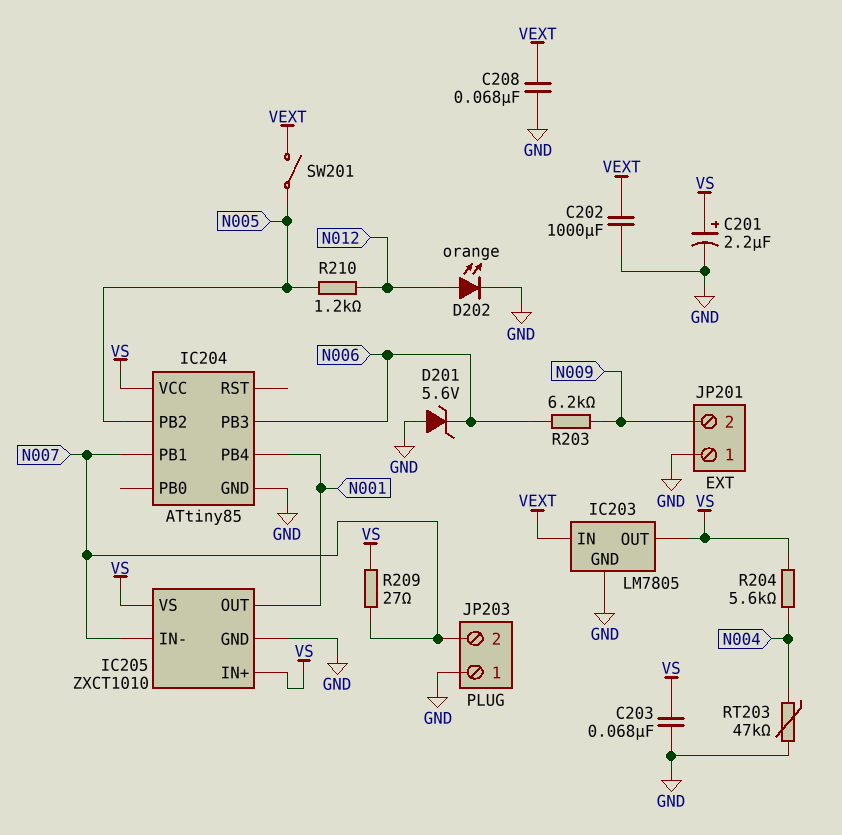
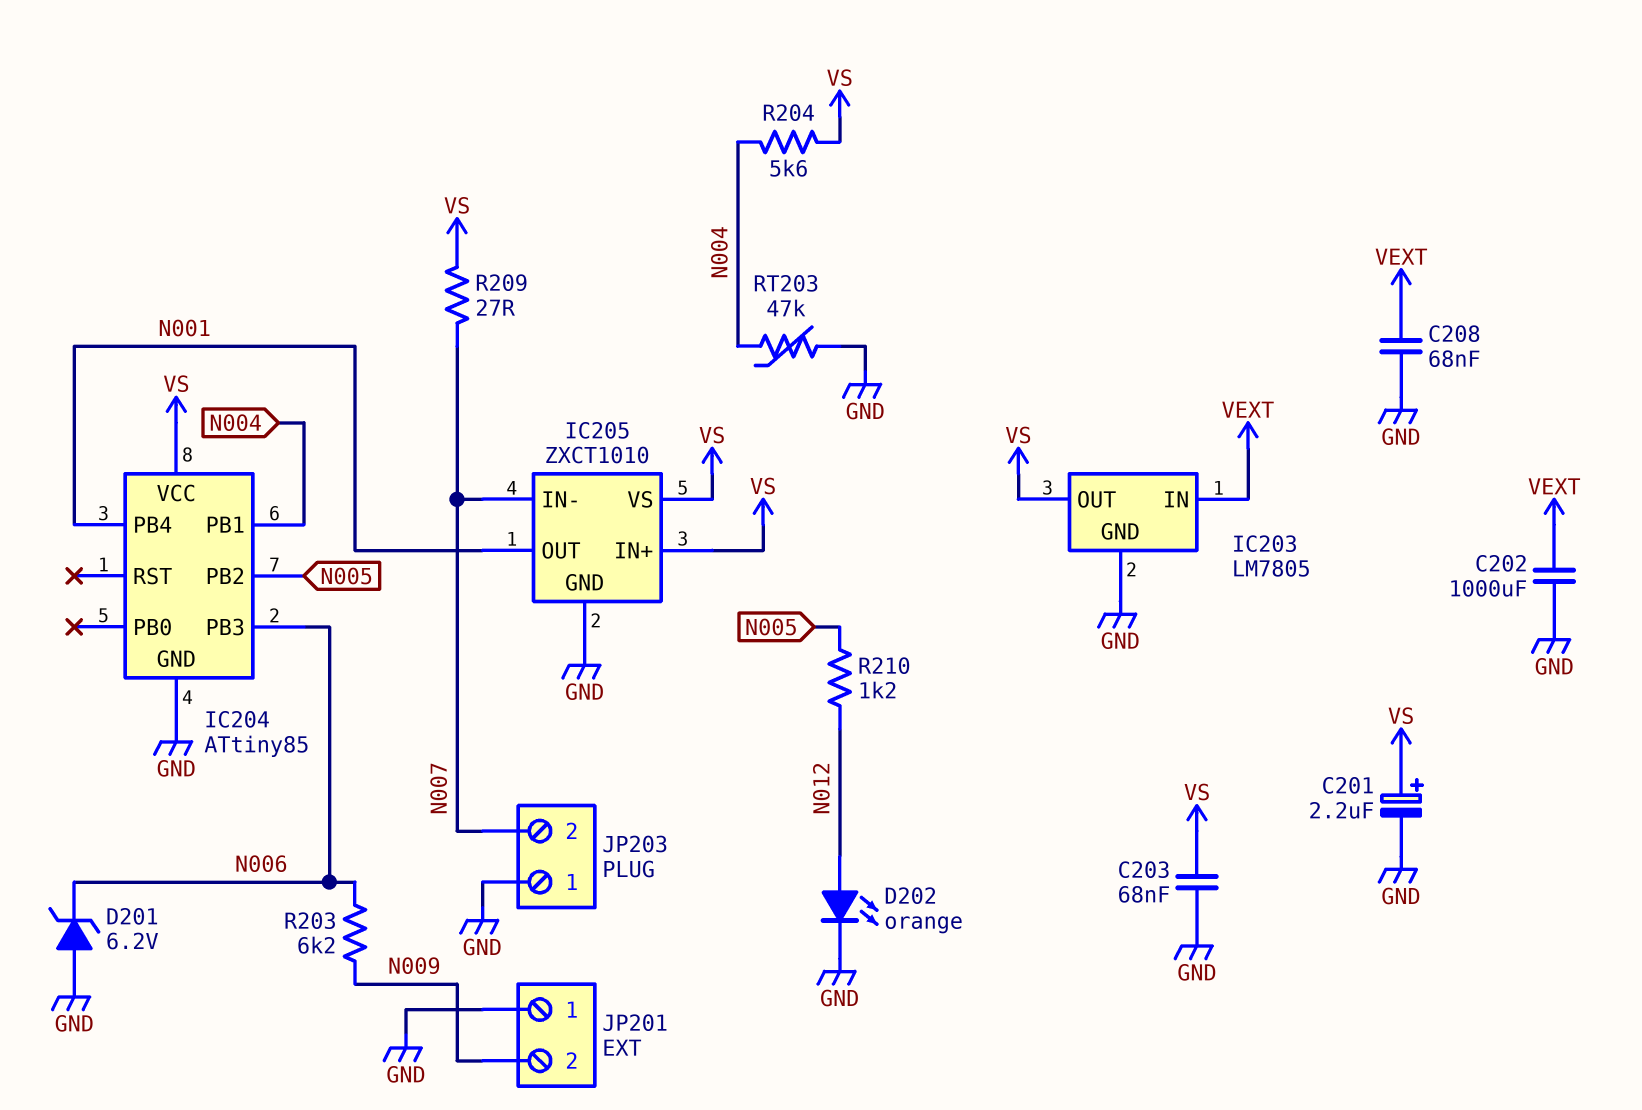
D201: zener 5.6V (A GND, K N006) -> zener 6.2V (A GND, K N006)
IC204 pin PB1: N007 -> N004
SW201: switch (N005, VEXT) -> none

